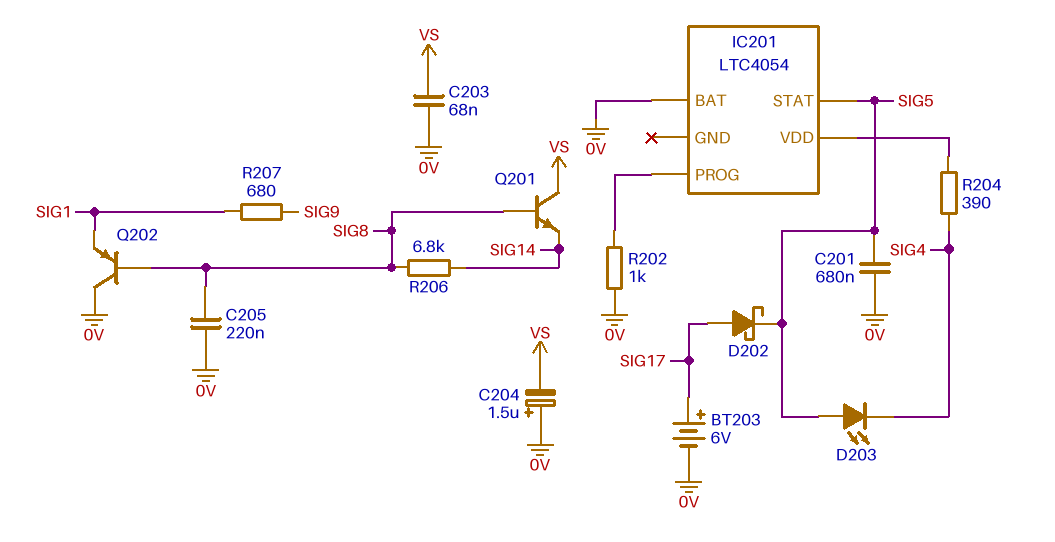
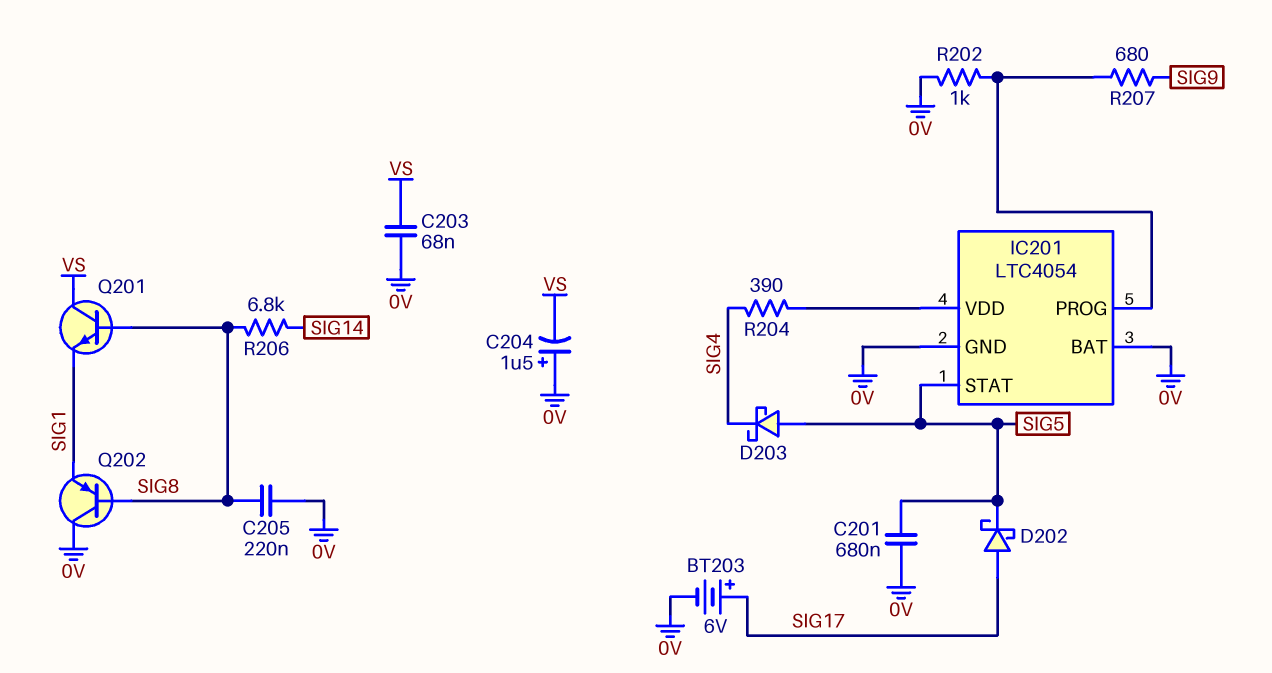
D203: LED (A SIG5, K SIG4) -> schottky (A SIG5, K SIG4)
IC201 pin GND: none -> 0V
Q201: NPN (B SIG8, C VS, E SIG14) -> NPN (B SIG8, C VS, E SIG1)
R207: 680 (SIG1, SIG9) -> 680 (IC201/PROG, SIG9)

